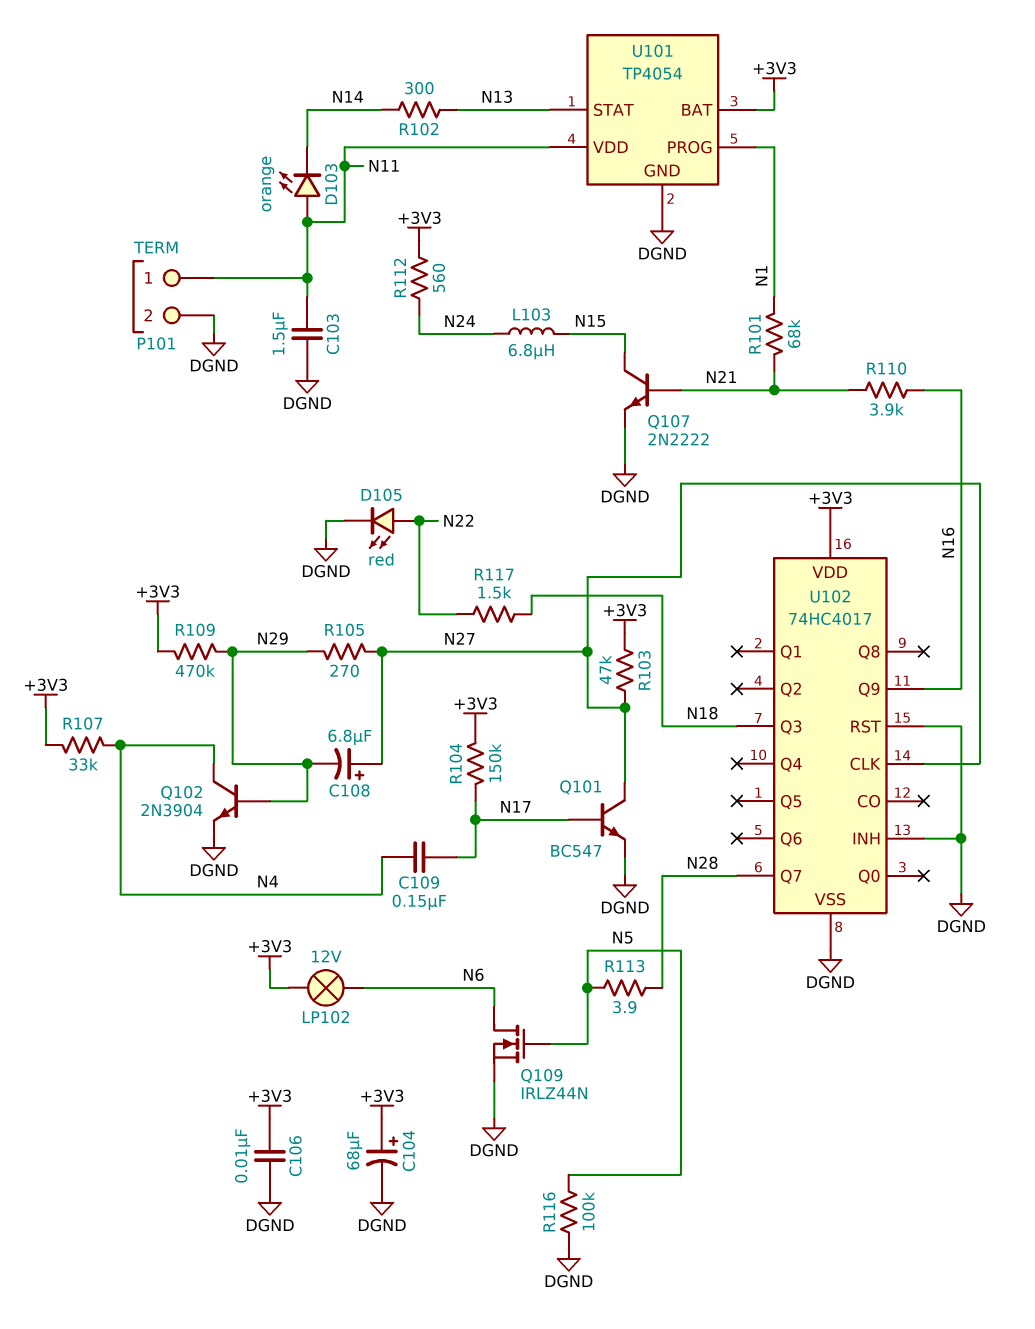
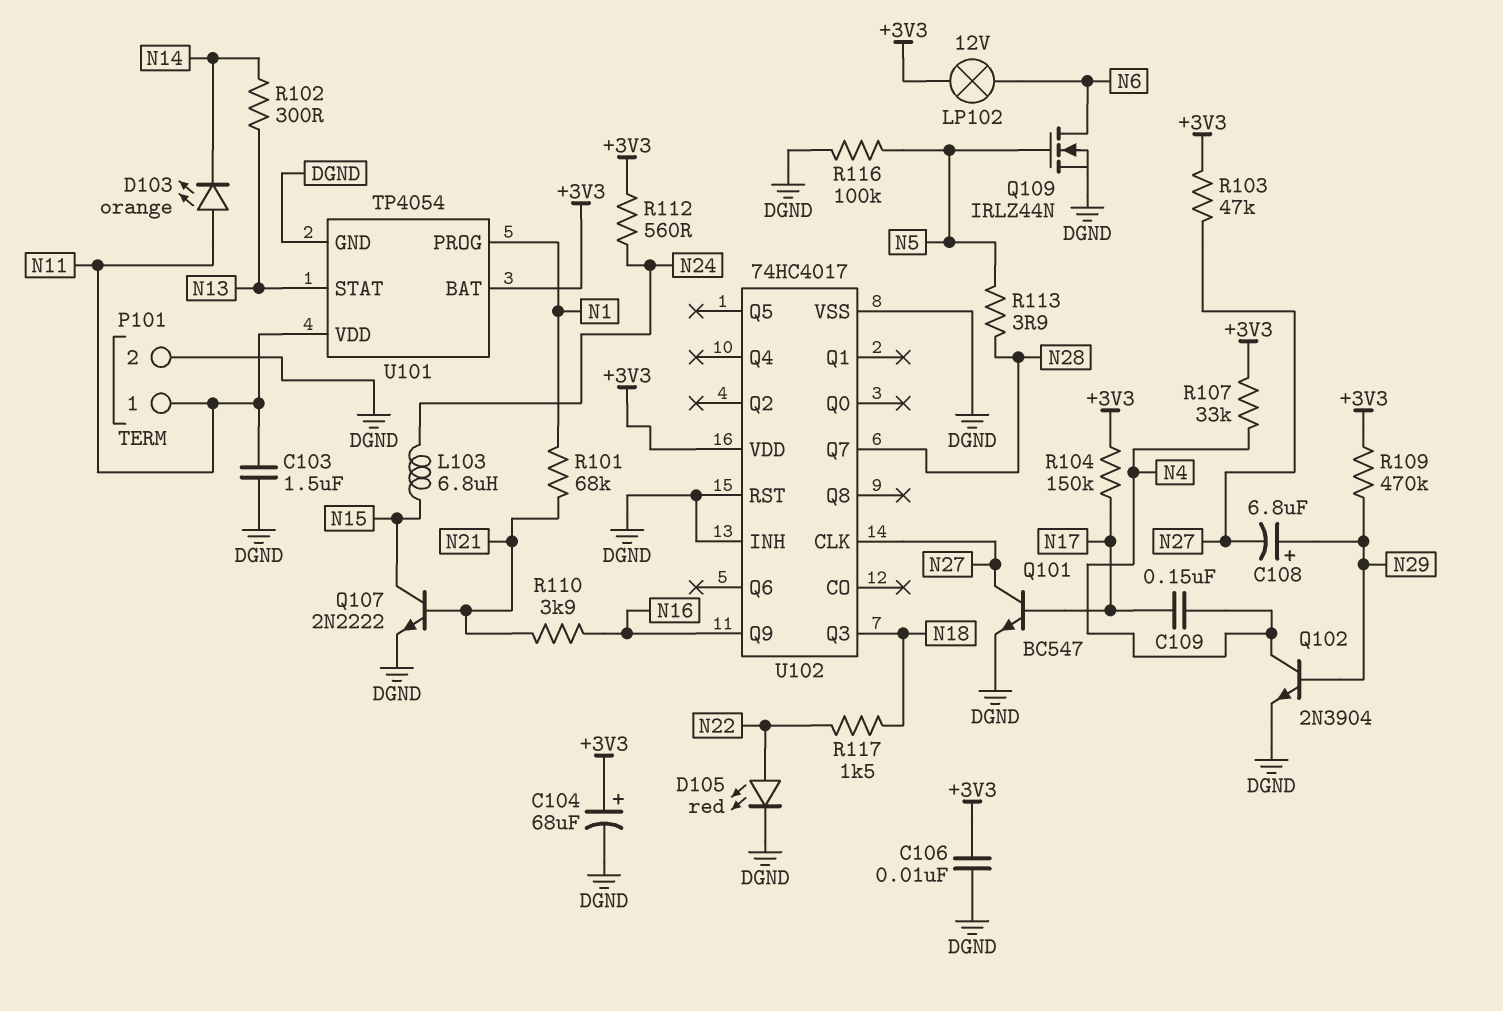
C108: 6.8uF (plus N27, minus N29) -> 6.8uF (plus N29, minus N27)
R105: 270 (N27, N29) -> none

